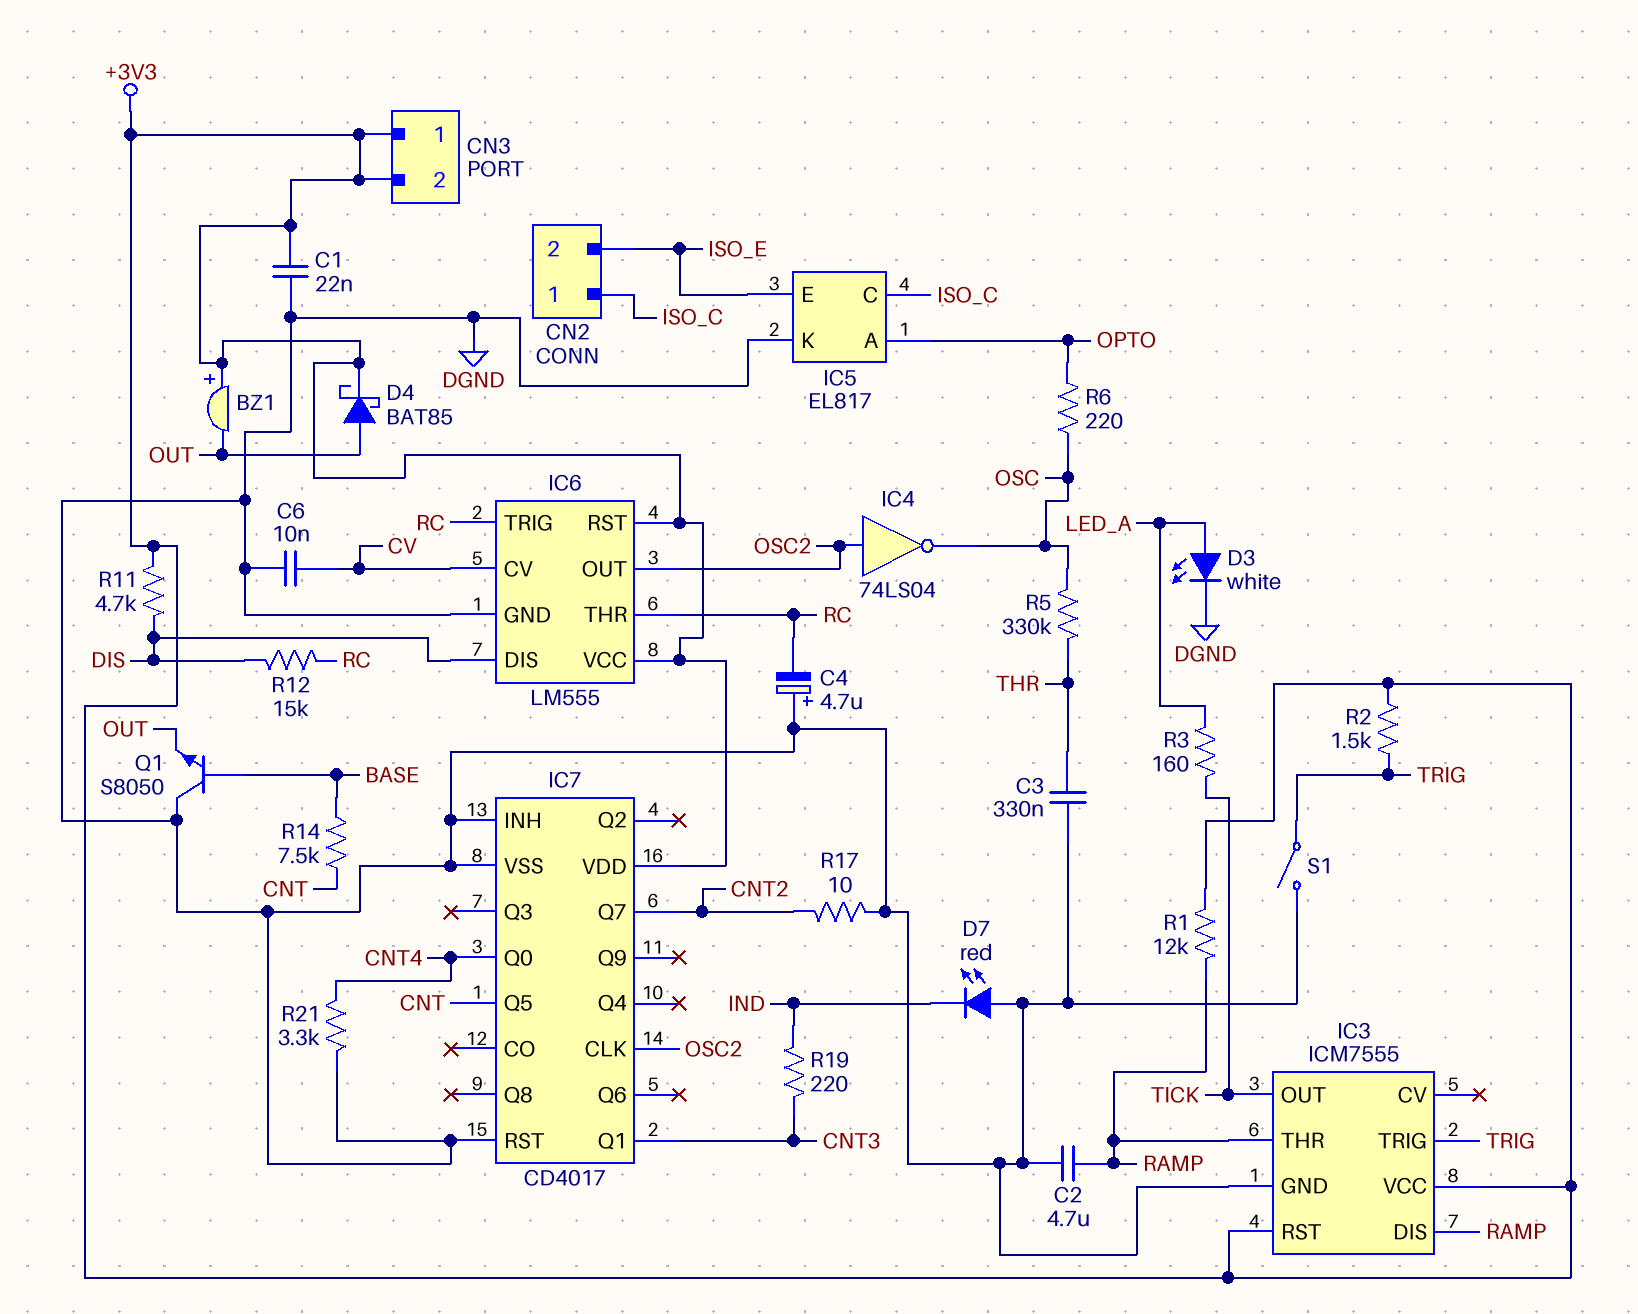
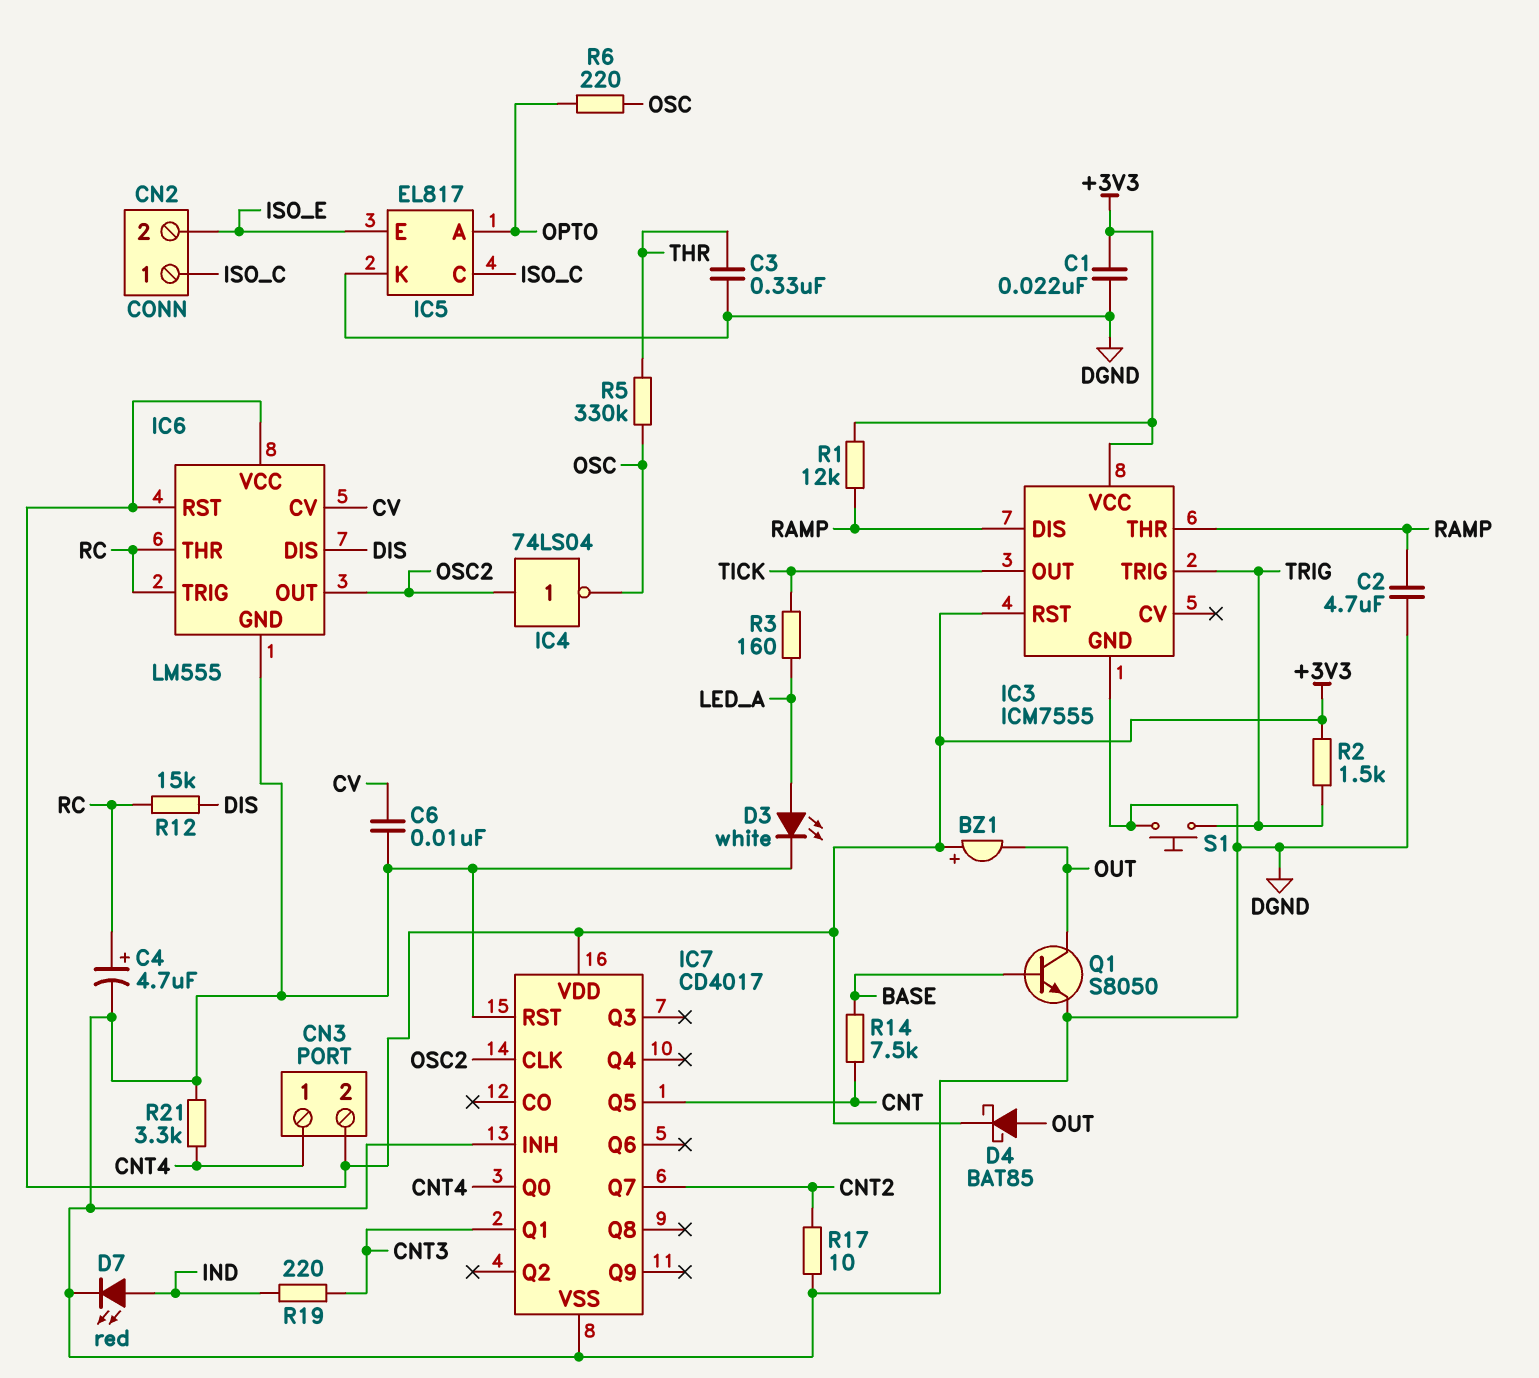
C4: 4.7uF (plus DGND, minus RC) -> 4.7uF (plus RC, minus DGND)
CN3 pin 1: +3V3 -> CNT4
D7: LED red (A DGND, K IND) -> LED red (A IND, K DGND)
Q1: NPN S8050 (B BASE, C DGND, E OUT) -> NPN S8050 (B BASE, C OUT, E DGND)
R11: 4.7k (+3V3, DIS) -> none
S1: switch (DGND, TRIG) -> button (DGND, TRIG)

